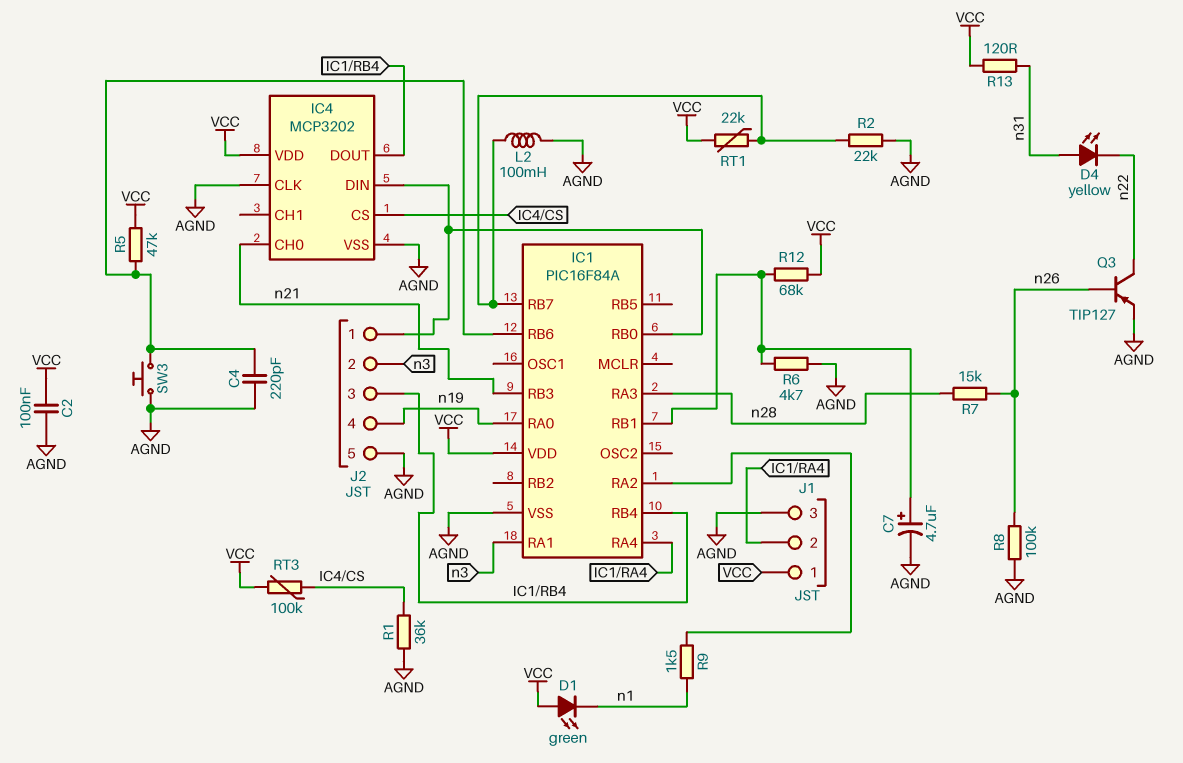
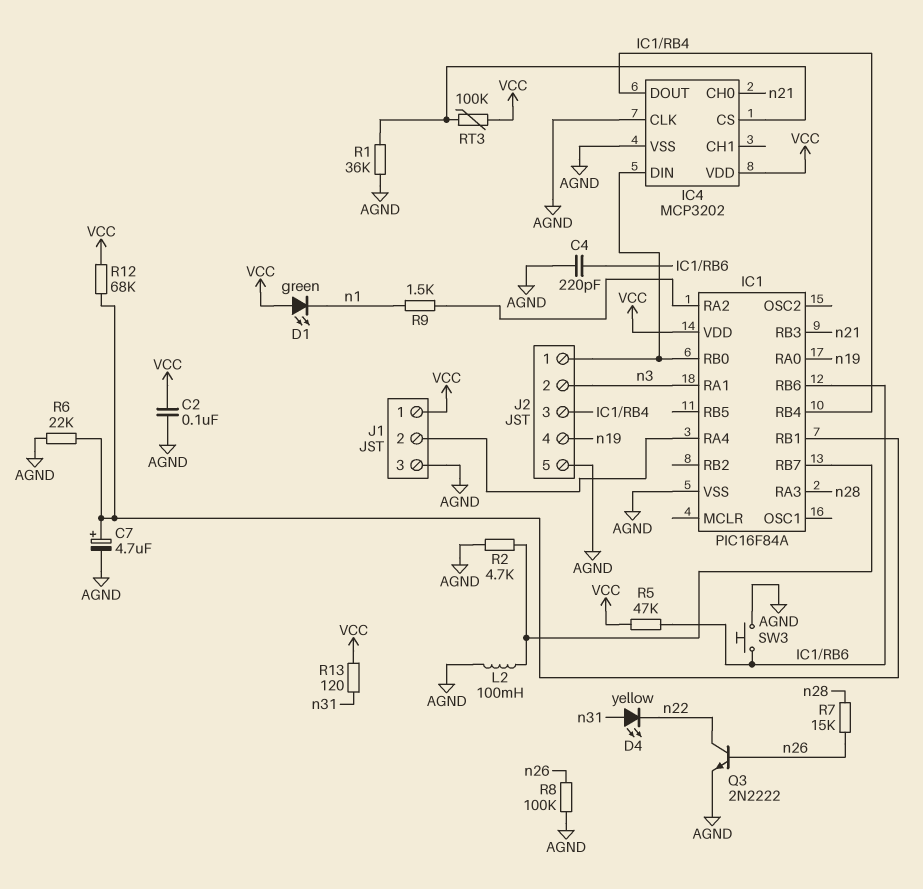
Q3: PNP TIP127 (B n26, C n22, E AGND) -> NPN 2N2222 (B n26, C n22, E AGND)
R2: 22k (AGND, IC1/RB7) -> 4.7k (AGND, IC1/RB7)
R6: 4.7k (AGND, IC1/RB1) -> 22k (AGND, IC1/RB1)
RT1: 22k (IC1/RB7, VCC) -> none

